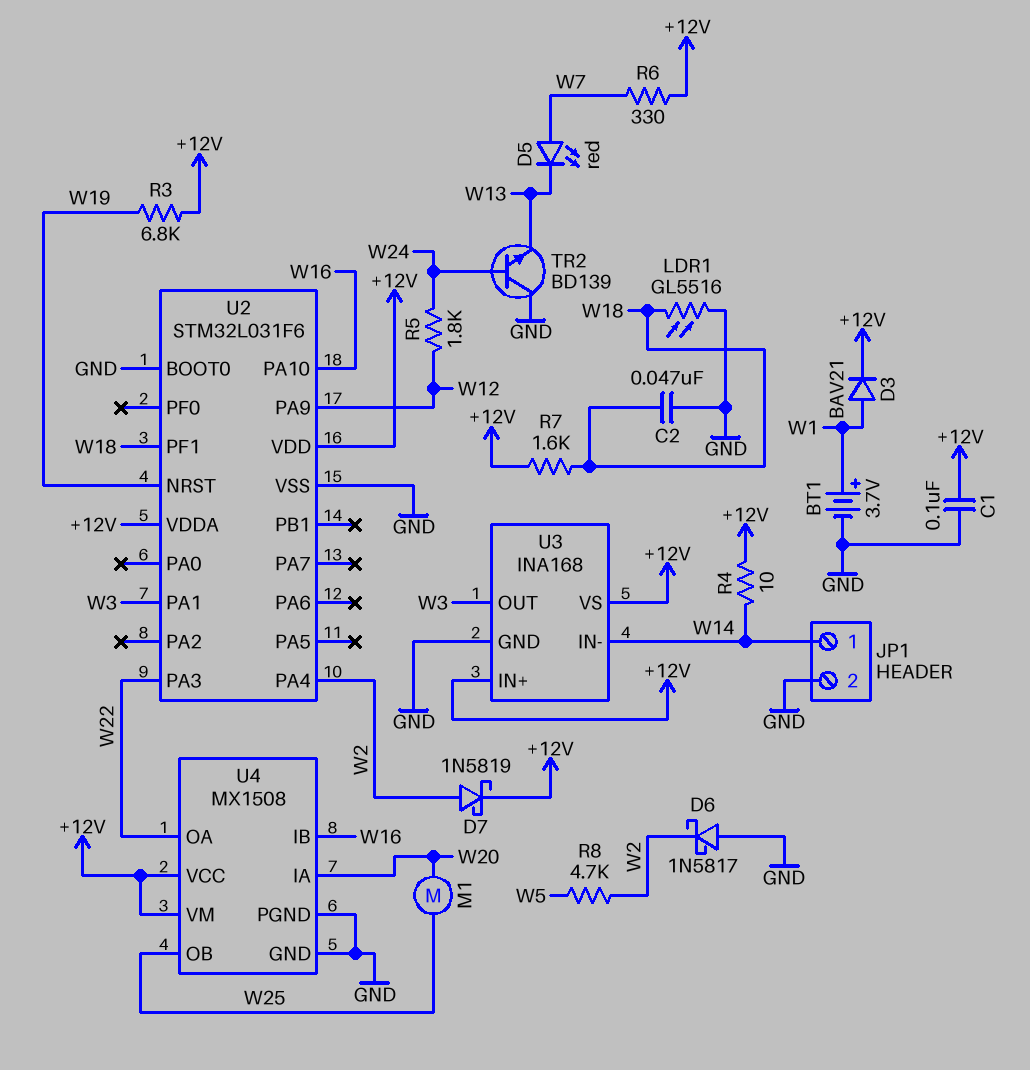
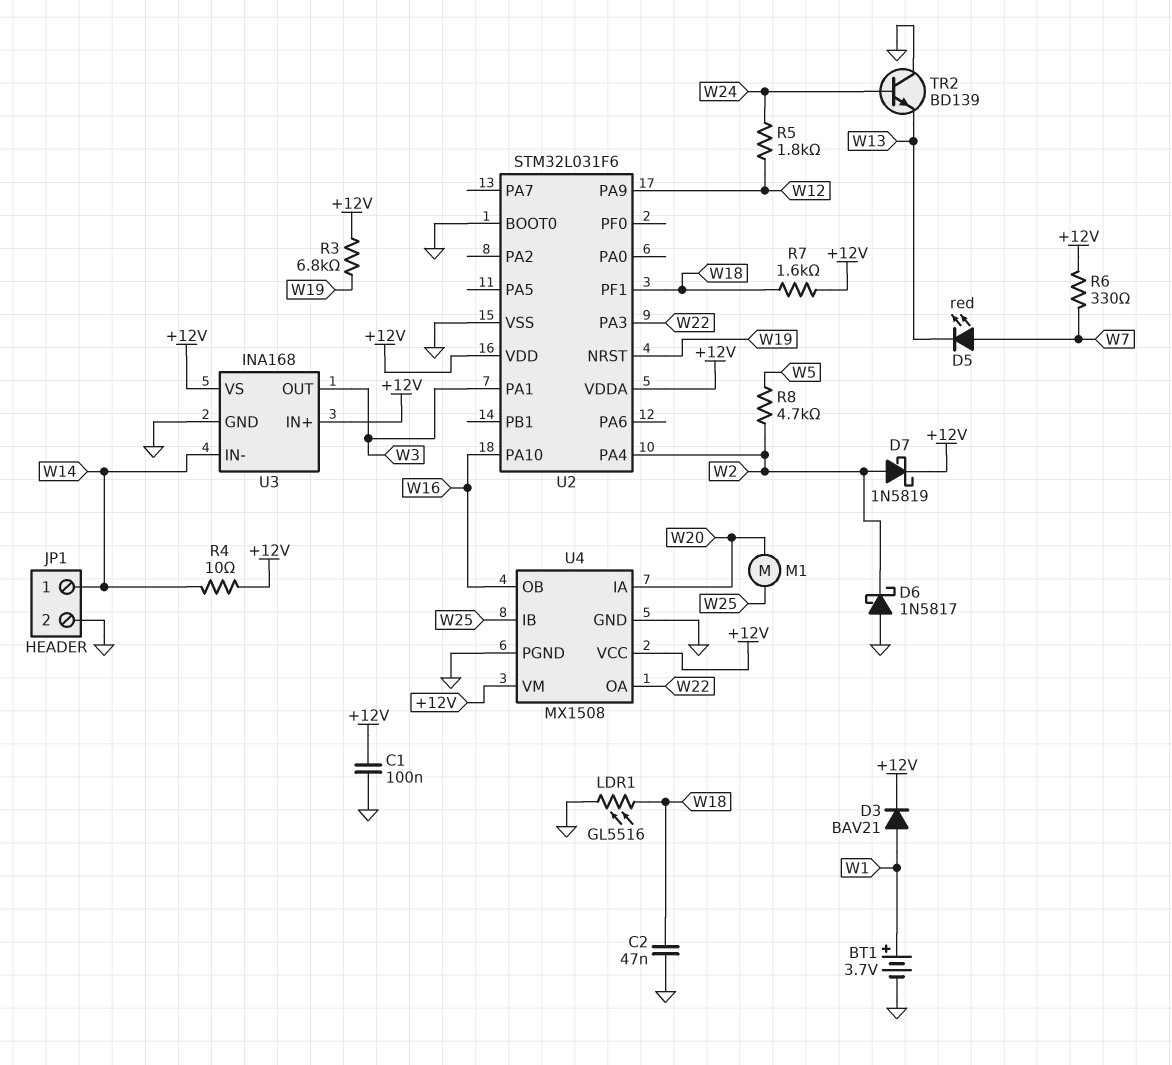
U4 pin IB: W16 -> W25
U4 pin OB: W25 -> W16

